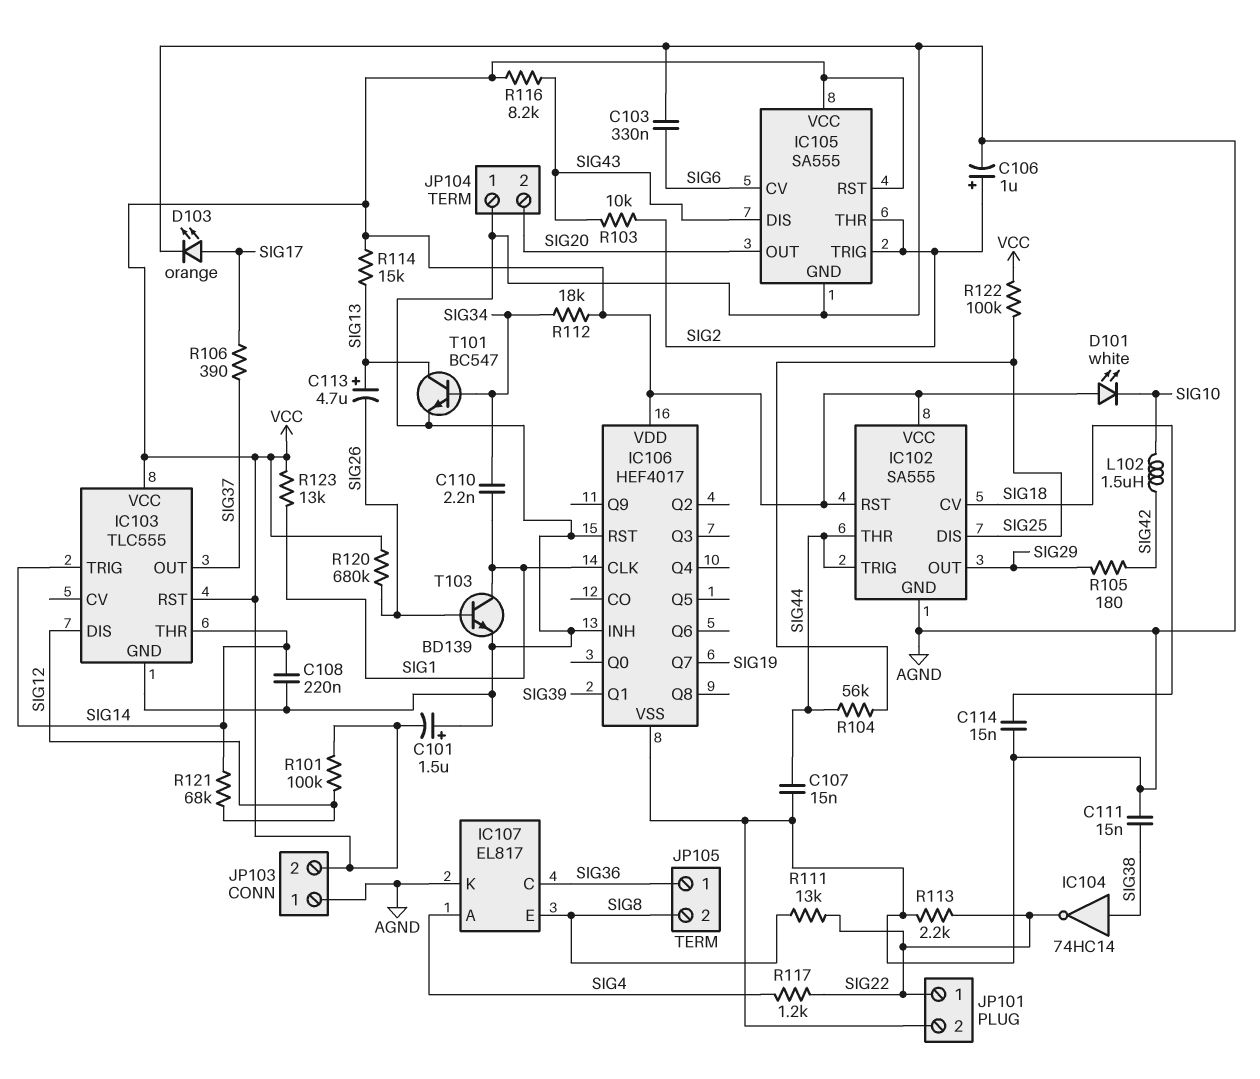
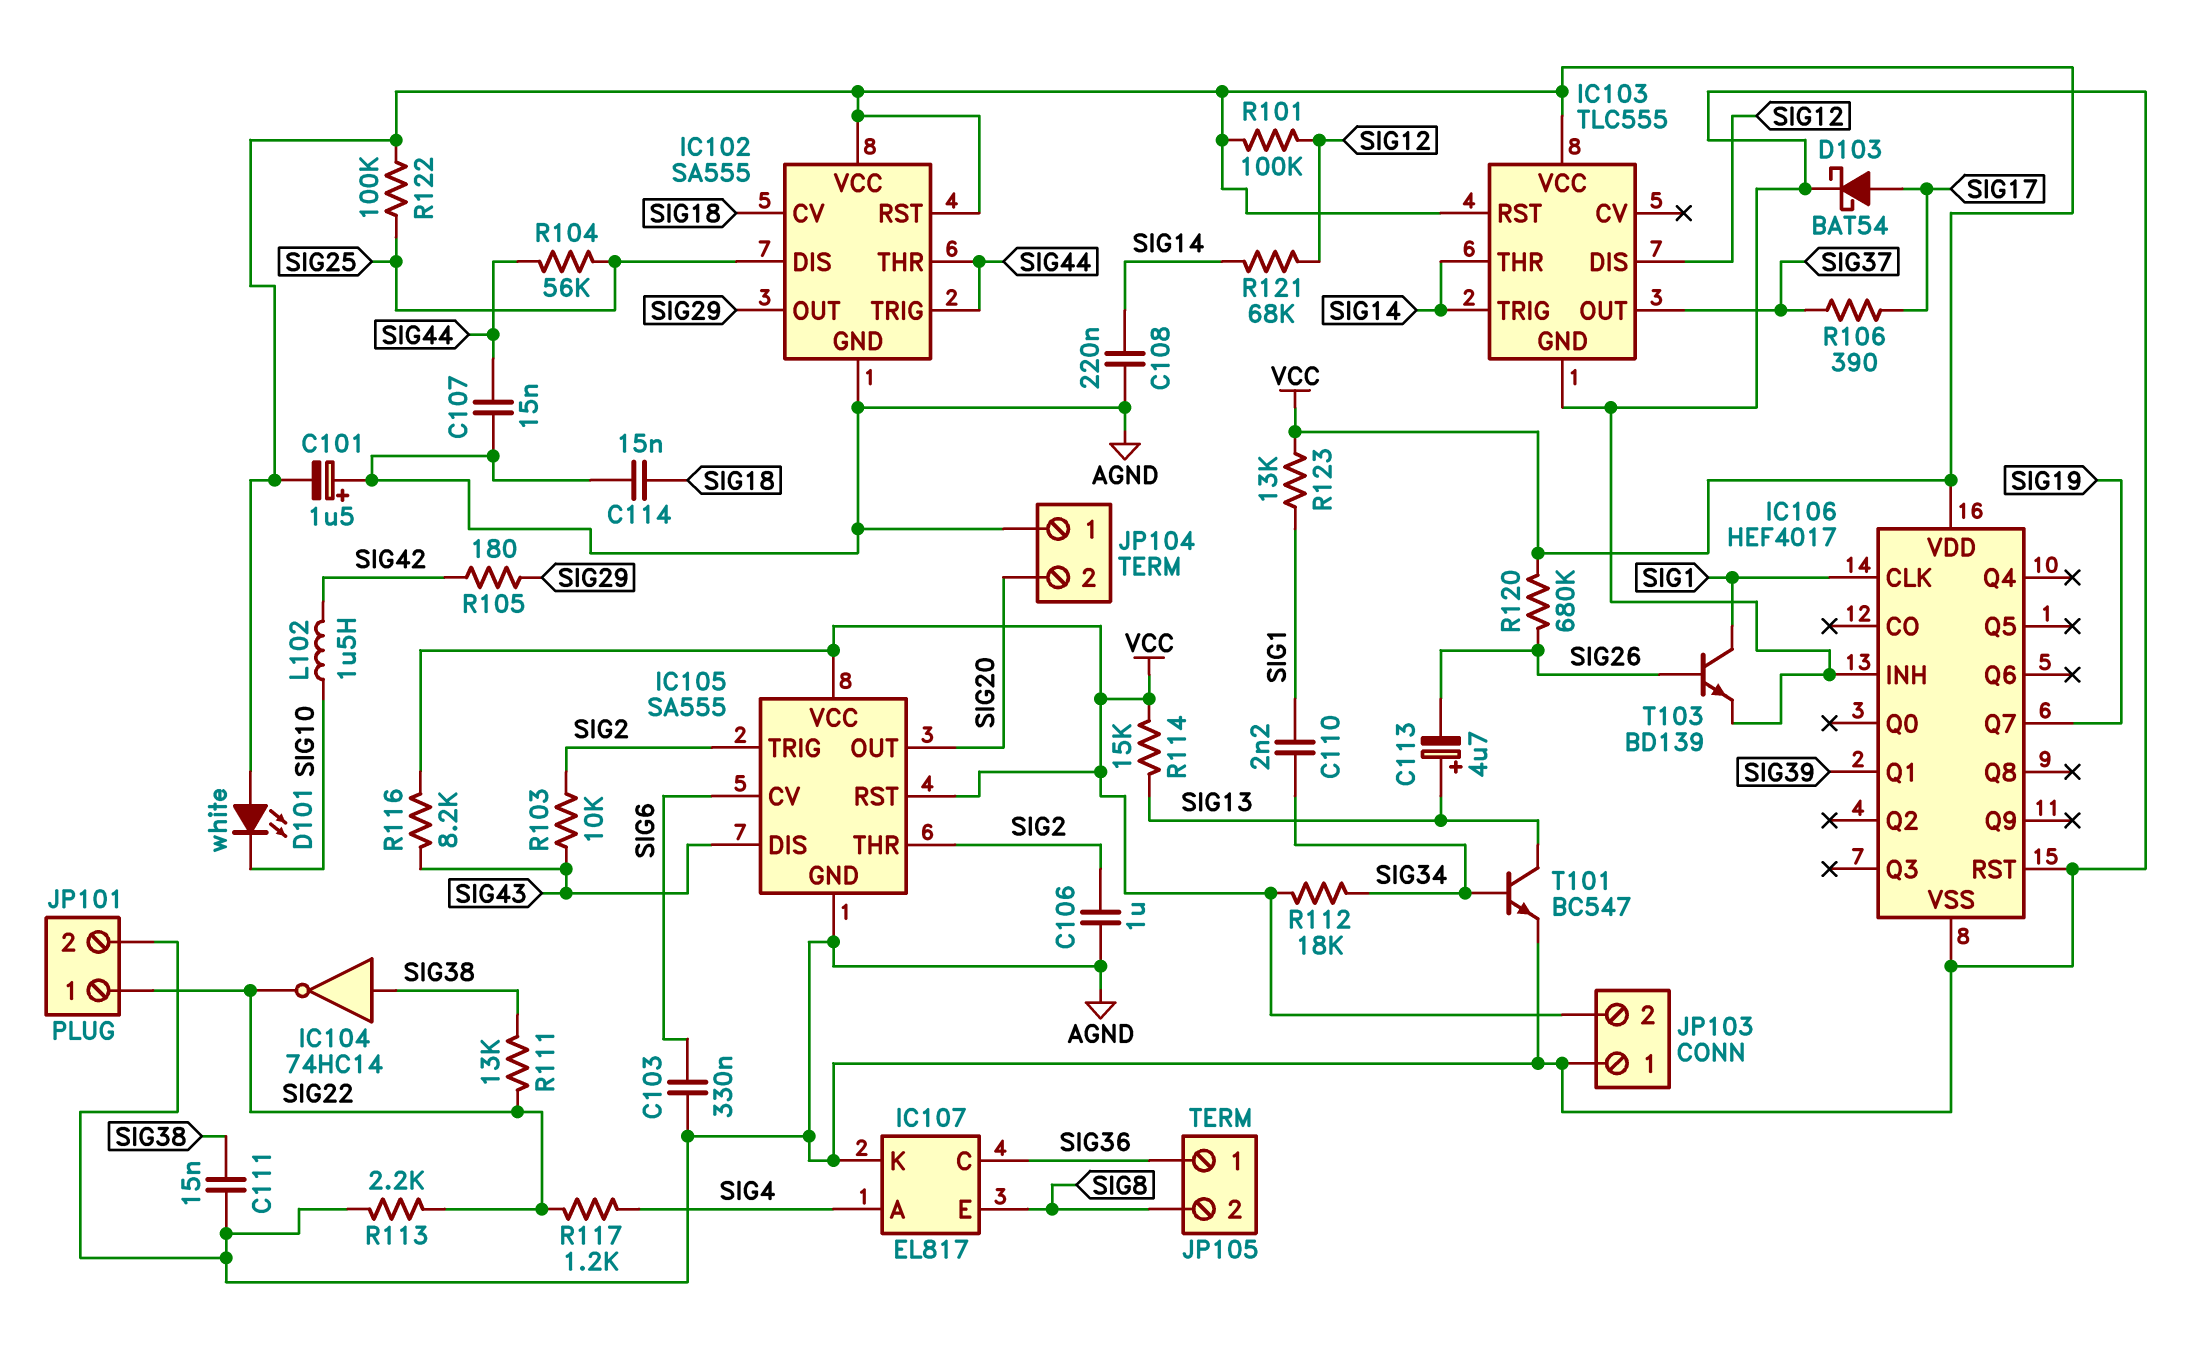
C106: 1uF (plus SIG2, minus AGND) -> 1uF (AGND, SIG2)
D103: LED orange (A SIG17, K AGND) -> schottky BAT54 (A SIG17, K AGND)
R111: 13k (SIG8, SIG22) -> 13k (SIG22, SIG38)

